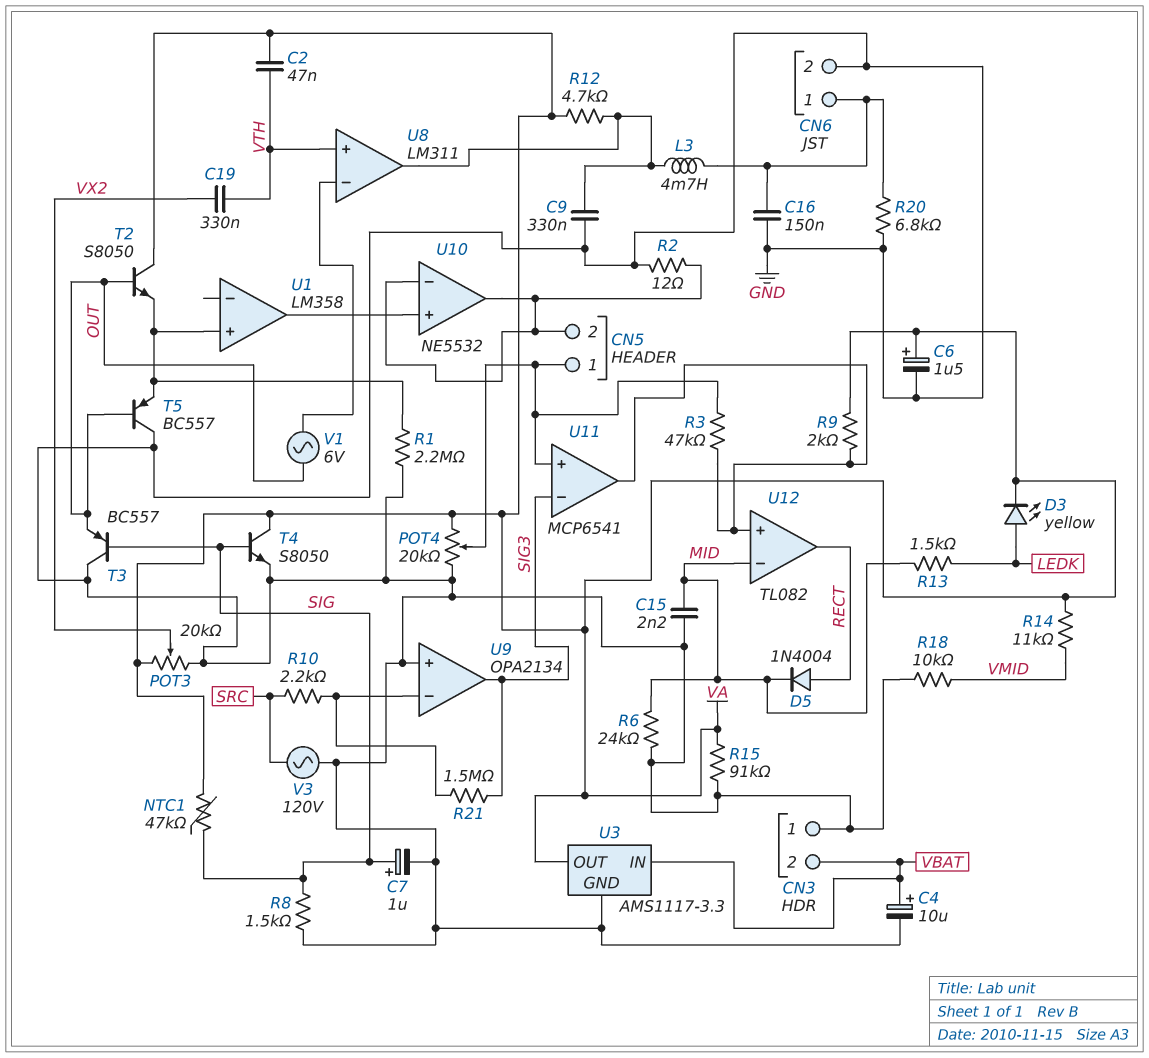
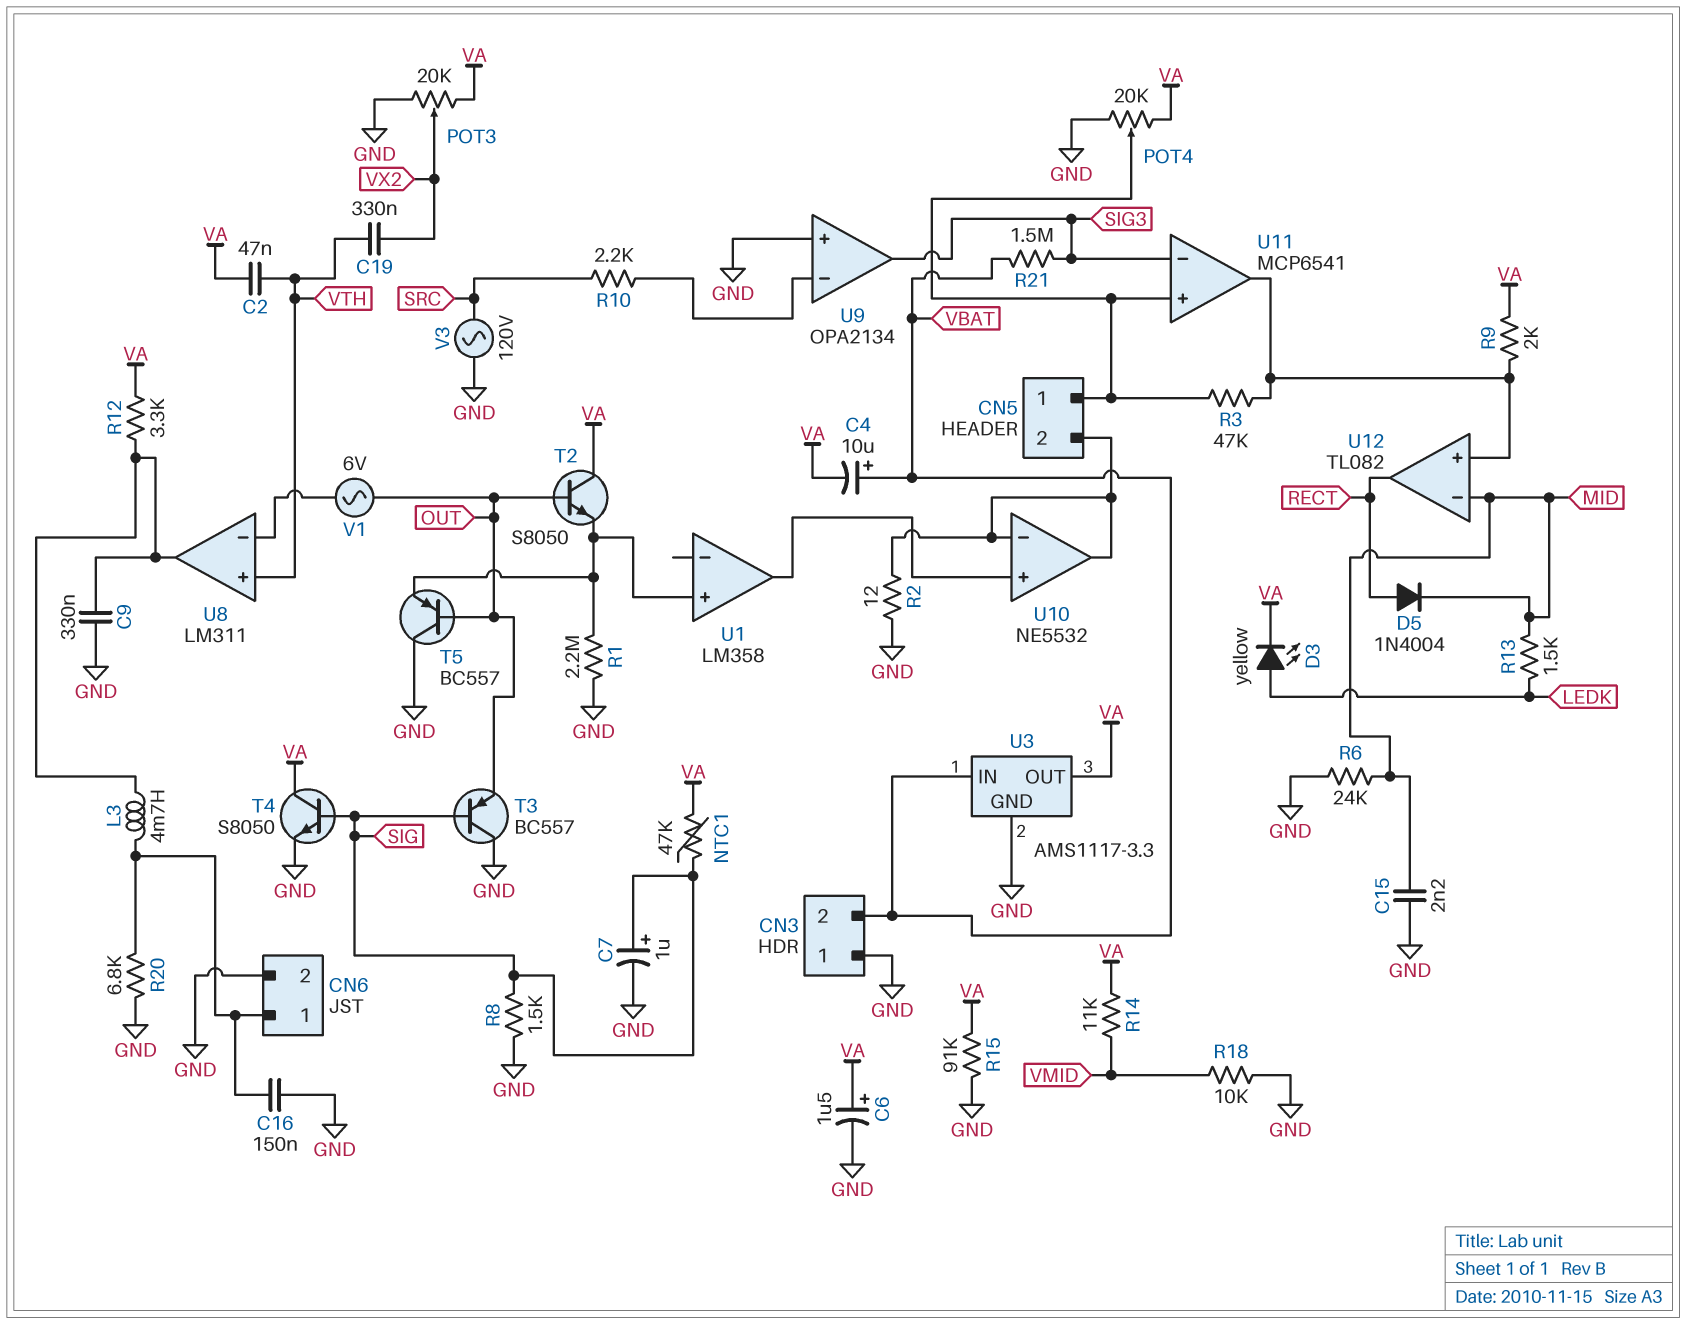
C4: 10uF (plus VBAT, minus GND) -> 10uF (plus VBAT, minus VA)
R12: 4.7k (U8/out, VA) -> 3.3k (U8/out, VA)
R21: 1.5M (SIG3, U9/in-) -> 1.5M (SIG3, VBAT)

